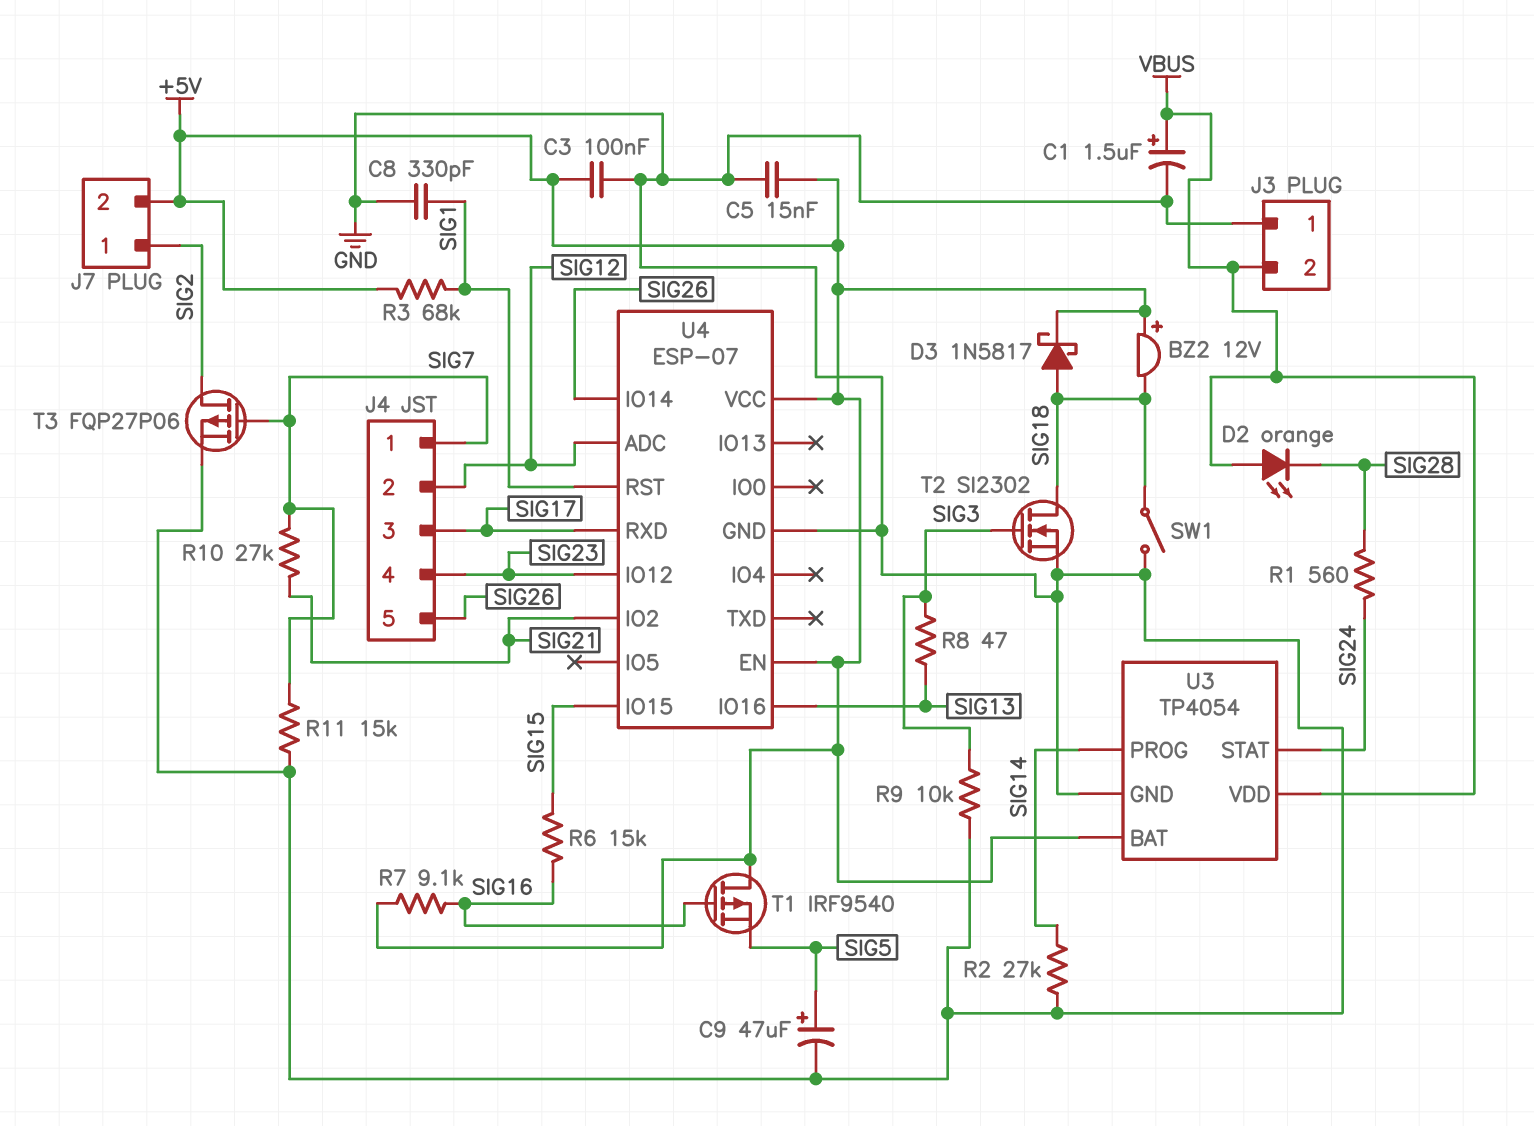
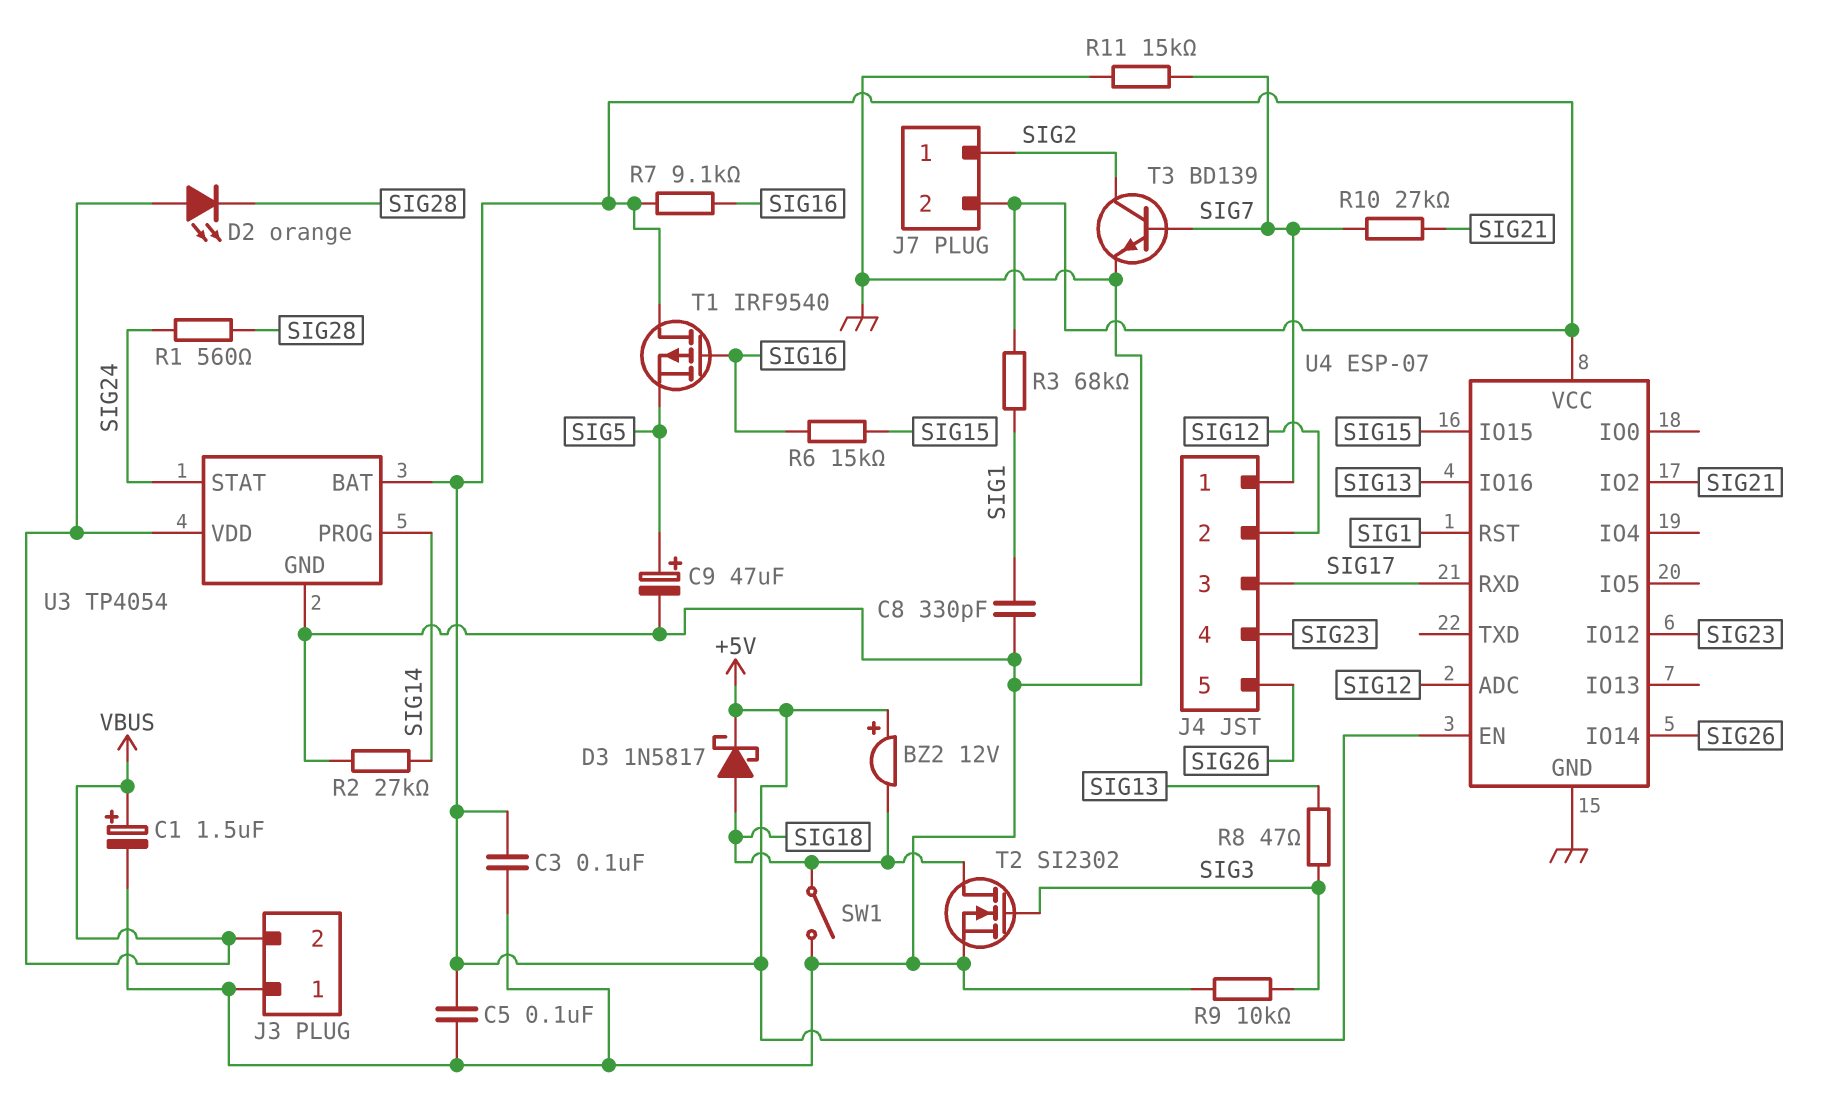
C5: 15nF (+5V, GND) -> 100nF (+5V, GND)
T3: PMOS FQP27P06 (G SIG7, D SIG2, S GND) -> NPN BD139 (B SIG7, C SIG2, E GND)

